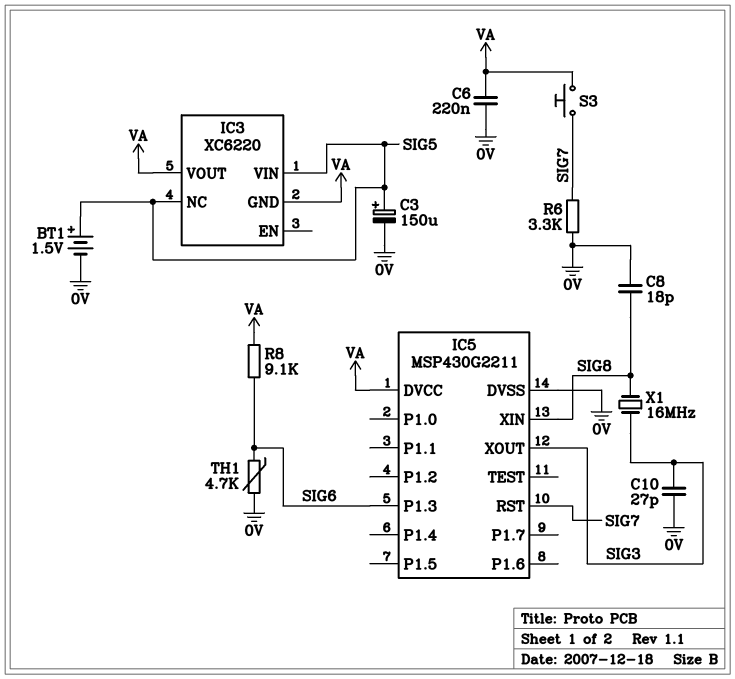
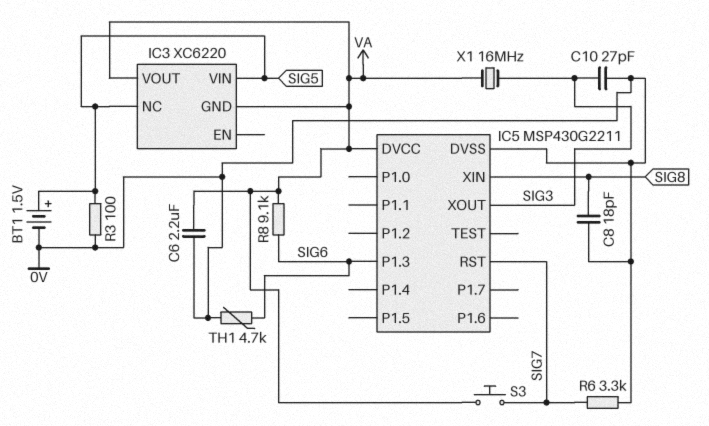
C3: 150uF (plus SIG5, minus 0V) -> none
C6: 220nF (0V, VA) -> 2.2uF (0V, VA)
R3: none -> 100 (0V, SIG5)
X1: 16MHz (SIG3, SIG8) -> 16MHz (SIG3, VA)

